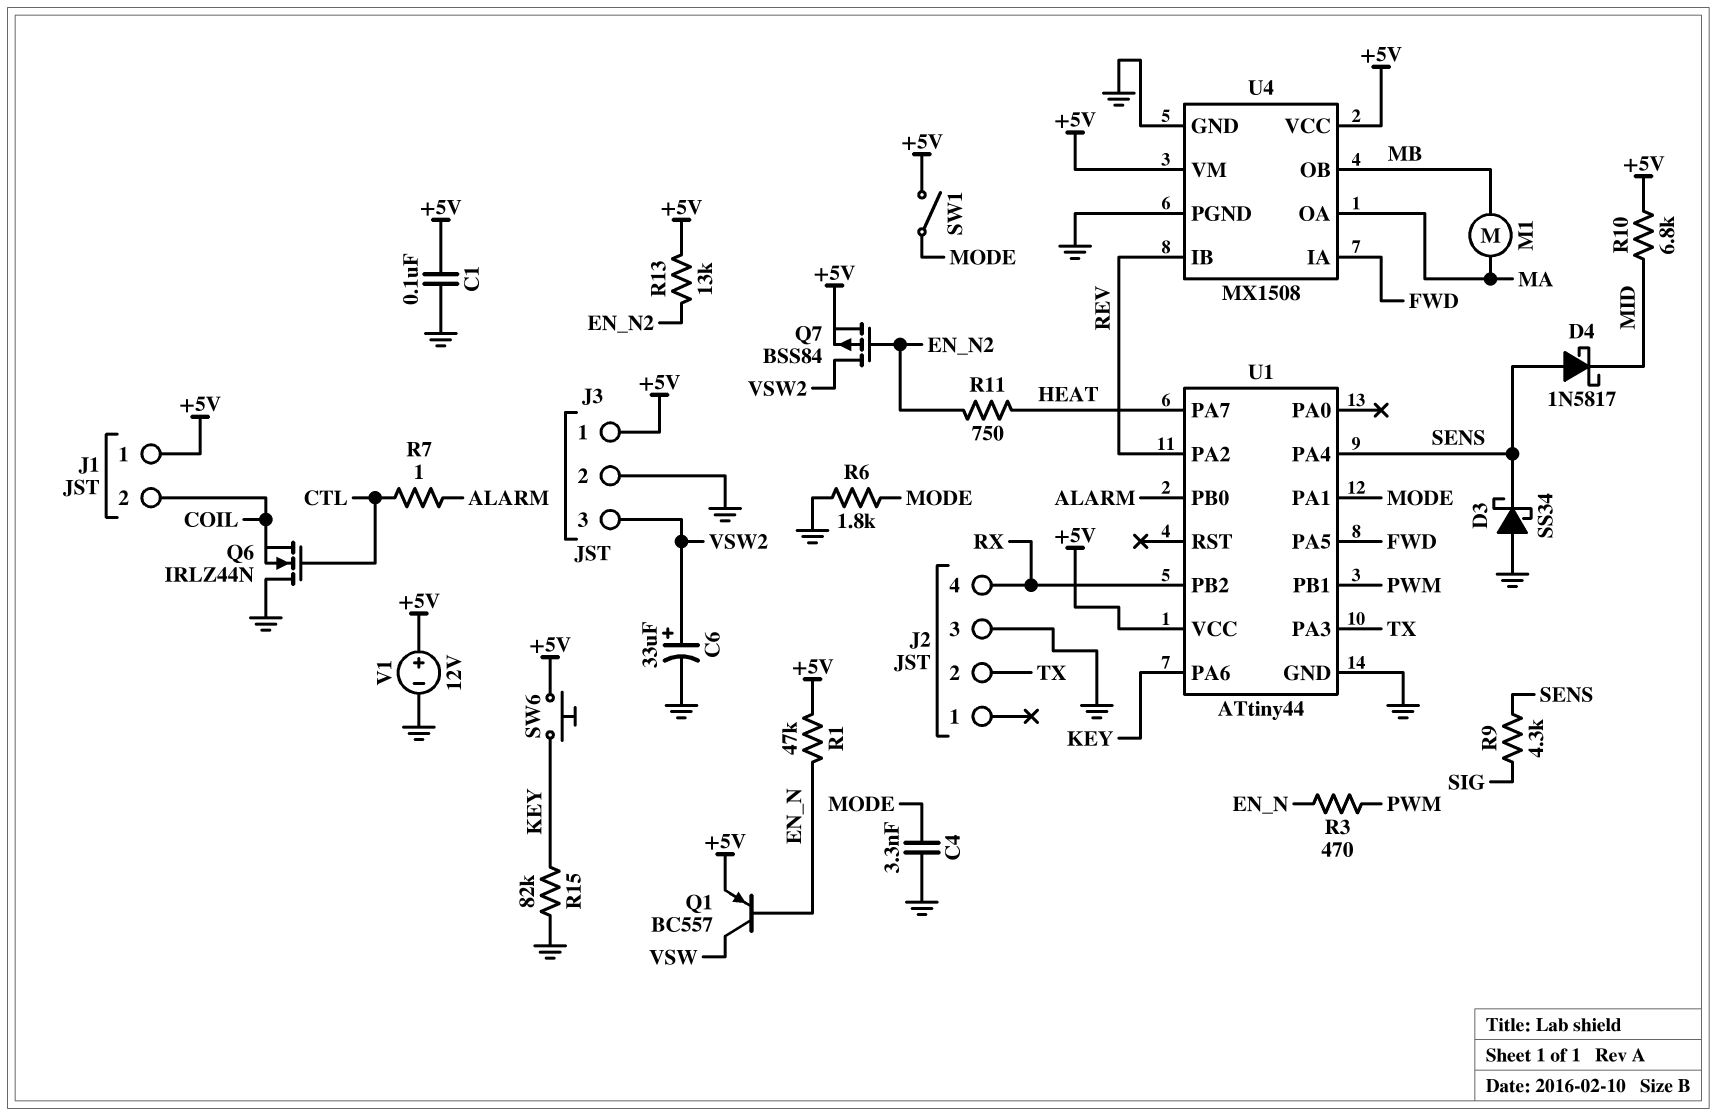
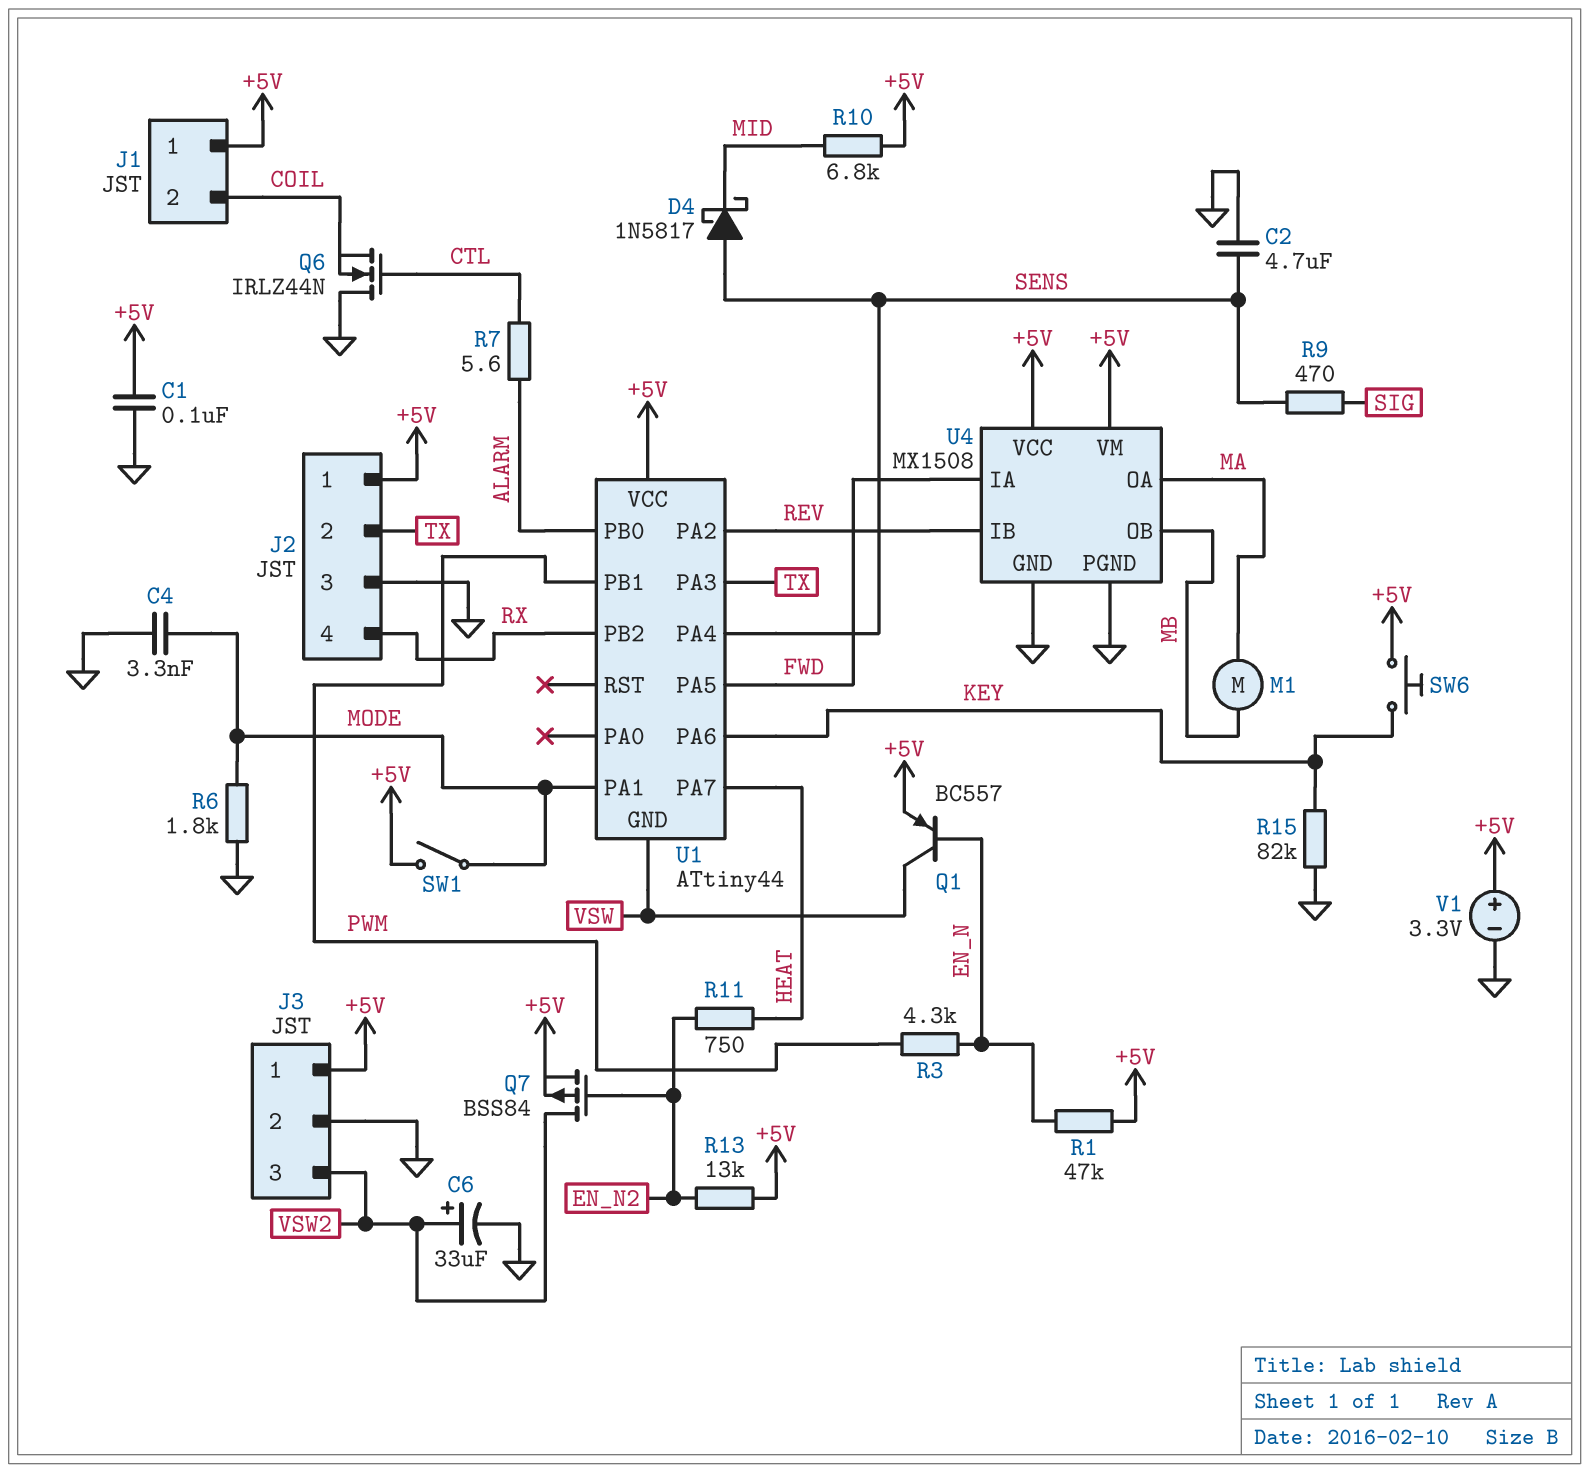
C2: none -> 4.7uF (GND, SENS)
D3: schottky SS34 (A GND, K SENS) -> none
J2 pin 1: none -> +5V
R3: 470 (EN_N, PWM) -> 4.3k (EN_N, PWM)
R7: 1 (ALARM, CTL) -> 5.6 (ALARM, CTL)
R9: 4.3k (SENS, SIG) -> 470 (SENS, SIG)
U1 pin GND: GND -> VSW
V1: 12V (plus +5V, minus GND) -> 3.3V (plus +5V, minus GND)

